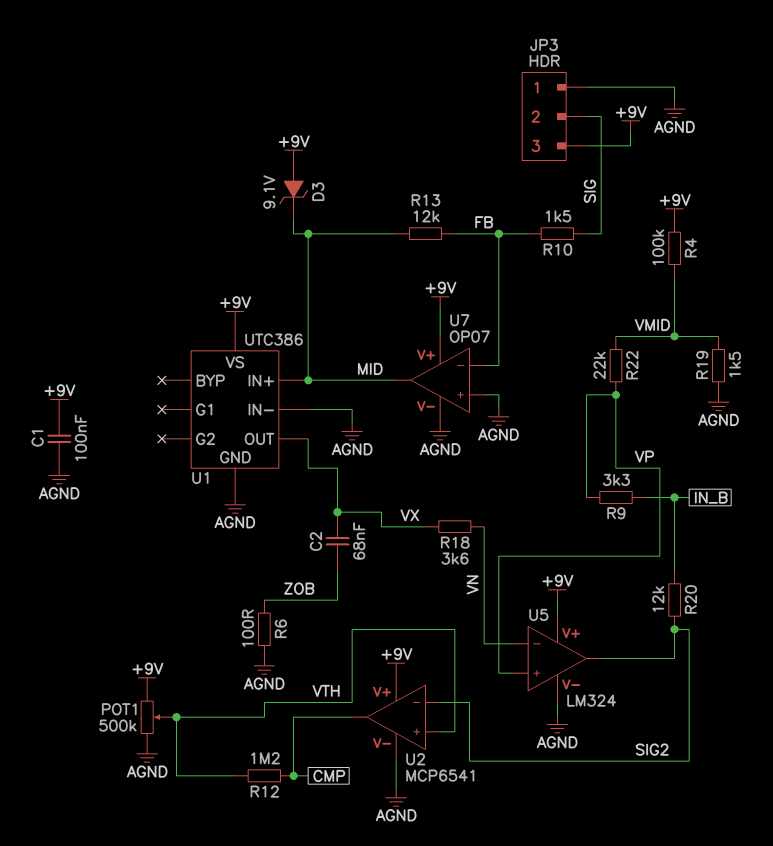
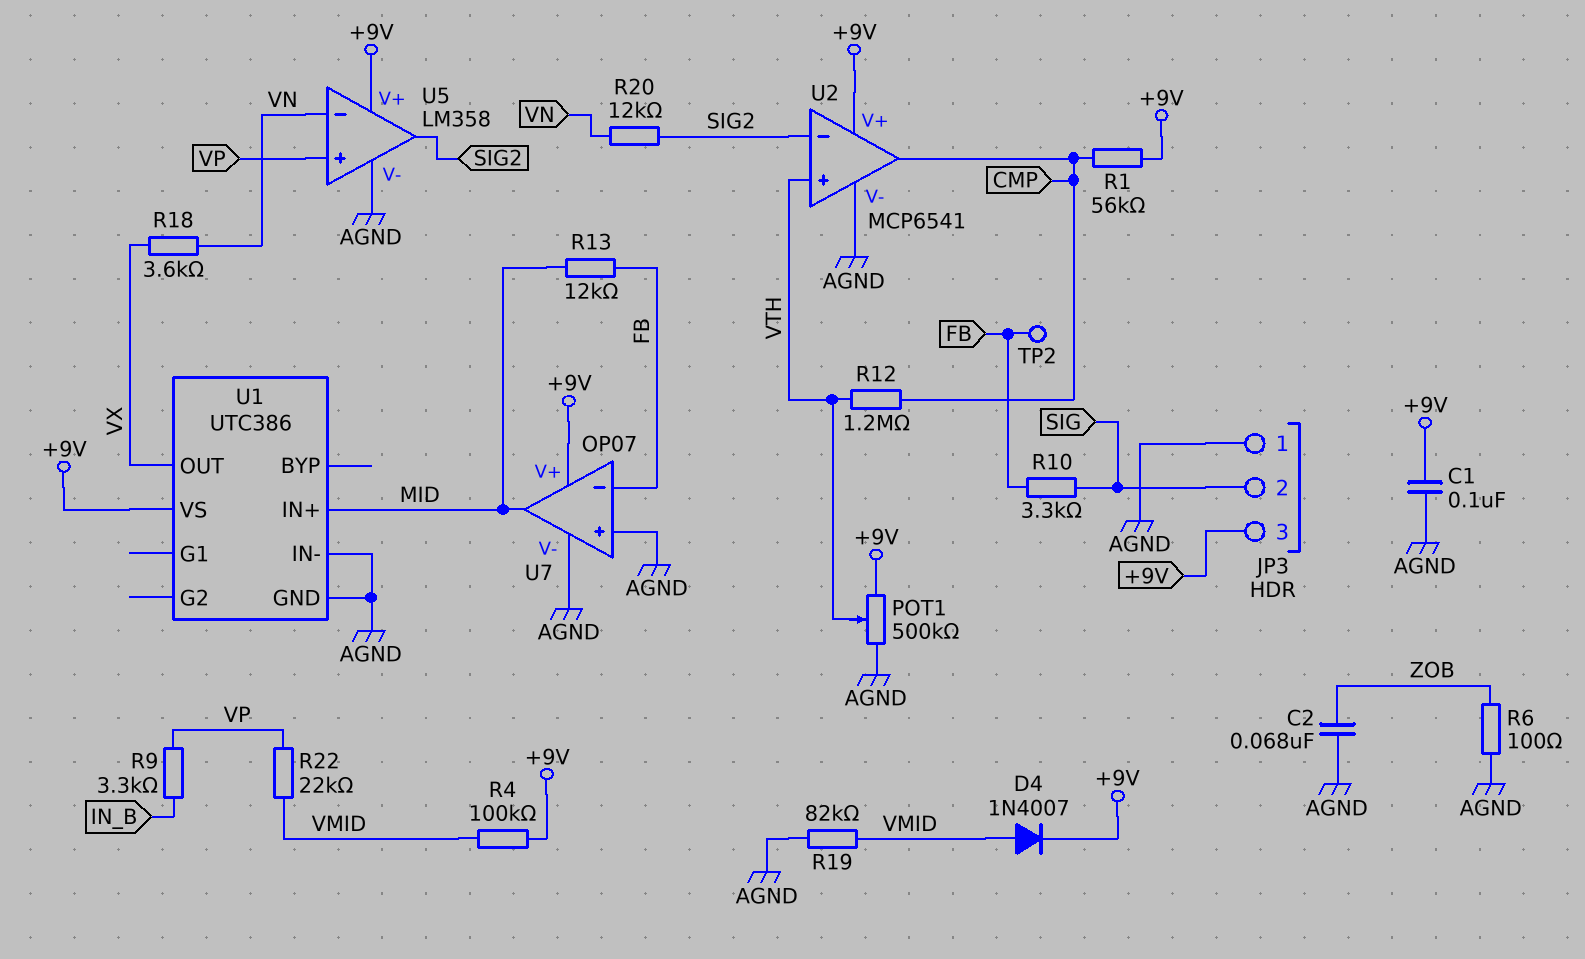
C2: 68nF (VX, ZOB) -> 68nF (AGND, ZOB)
D3: zener 9.1V (A +9V, K MID) -> none
D4: none -> diode 1N4007 (A VMID, K +9V)
R1: none -> 56k (+9V, CMP)
R10: 1.5k (FB, SIG) -> 3.3k (FB, SIG)
R19: 1.5k (AGND, VMID) -> 82k (AGND, VMID)
R20: 12k (IN_B, SIG2) -> 12k (SIG2, VN)
TP2: none -> test point (FB)
U5: LM324 -> LM358

